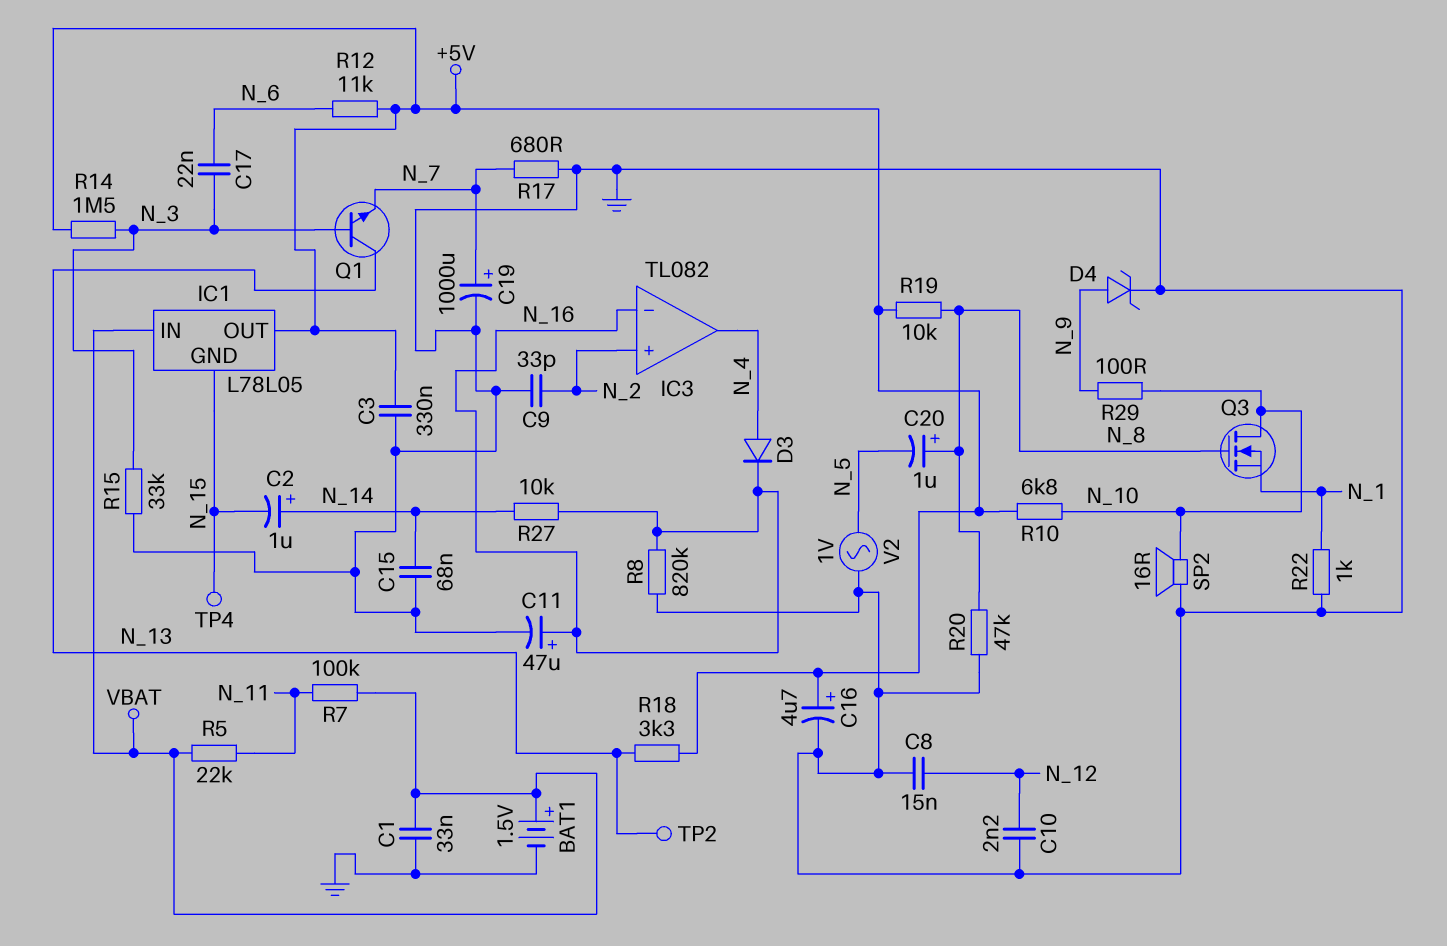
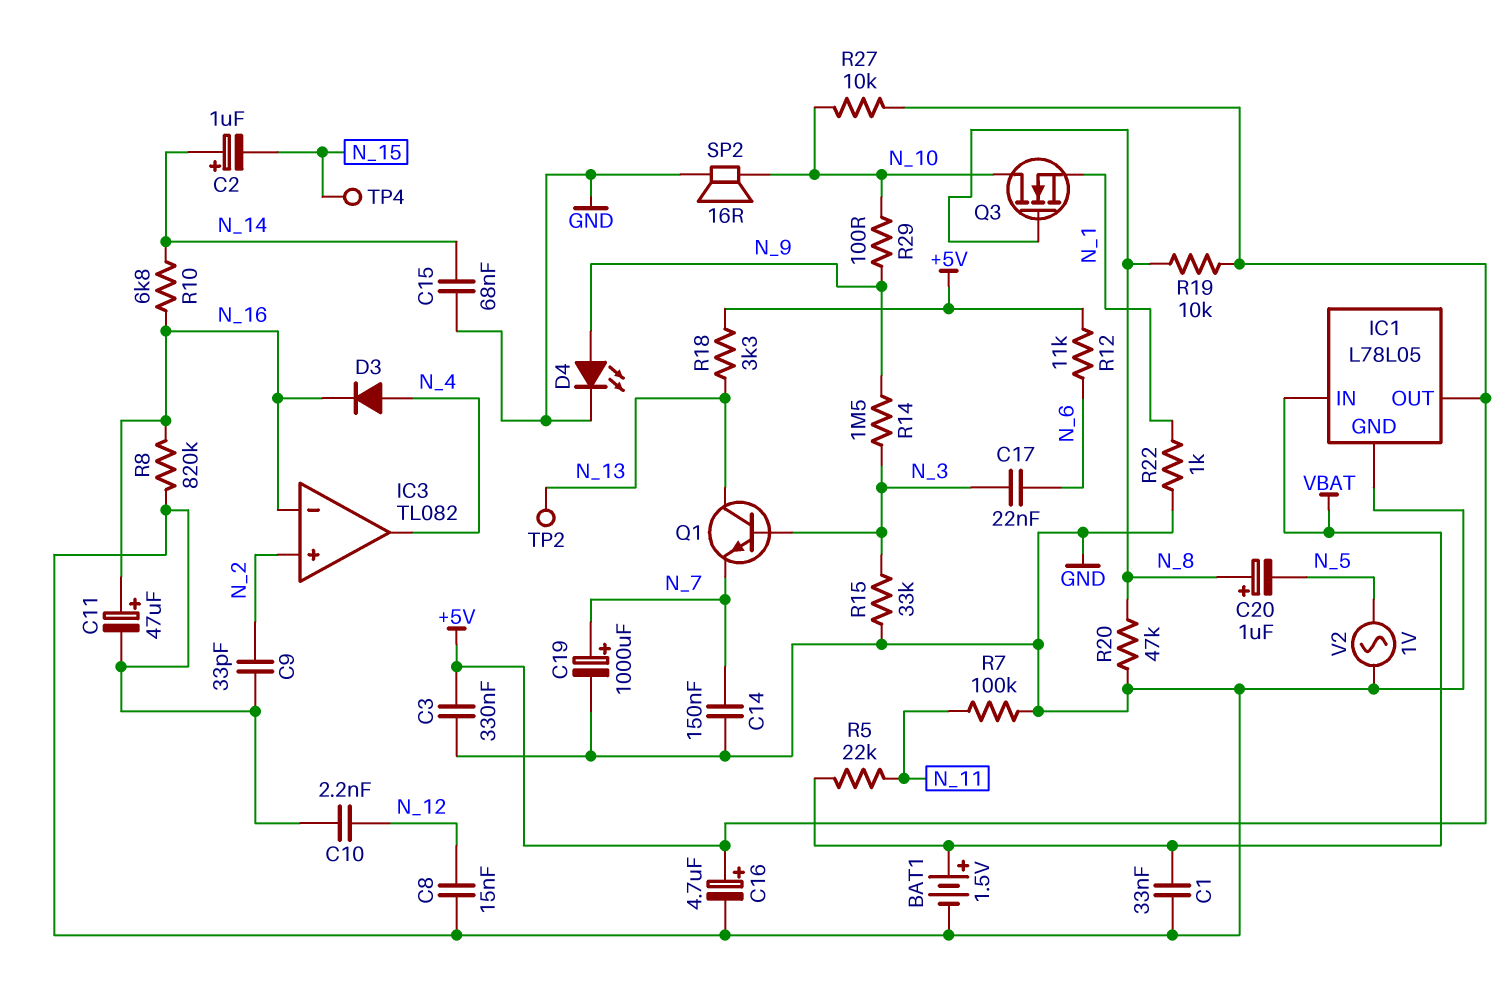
C14: none -> 150nF (GND, N_7)
D4: zener (A N_9, K GND) -> LED (A N_9, K GND)
IC1 pin GND: N_15 -> GND
R7: 100k (N_11, VBAT) -> 100k (GND, N_11)
R10: 6.8k (+5V, N_10) -> 6.8k (N_14, N_16)
R14: 1.5M (+5V, N_3) -> 1.5M (N_3, N_9)
R17: 680 (GND, N_7) -> none
R27: 10k (N_14, N_16) -> 10k (+5V, N_10)

